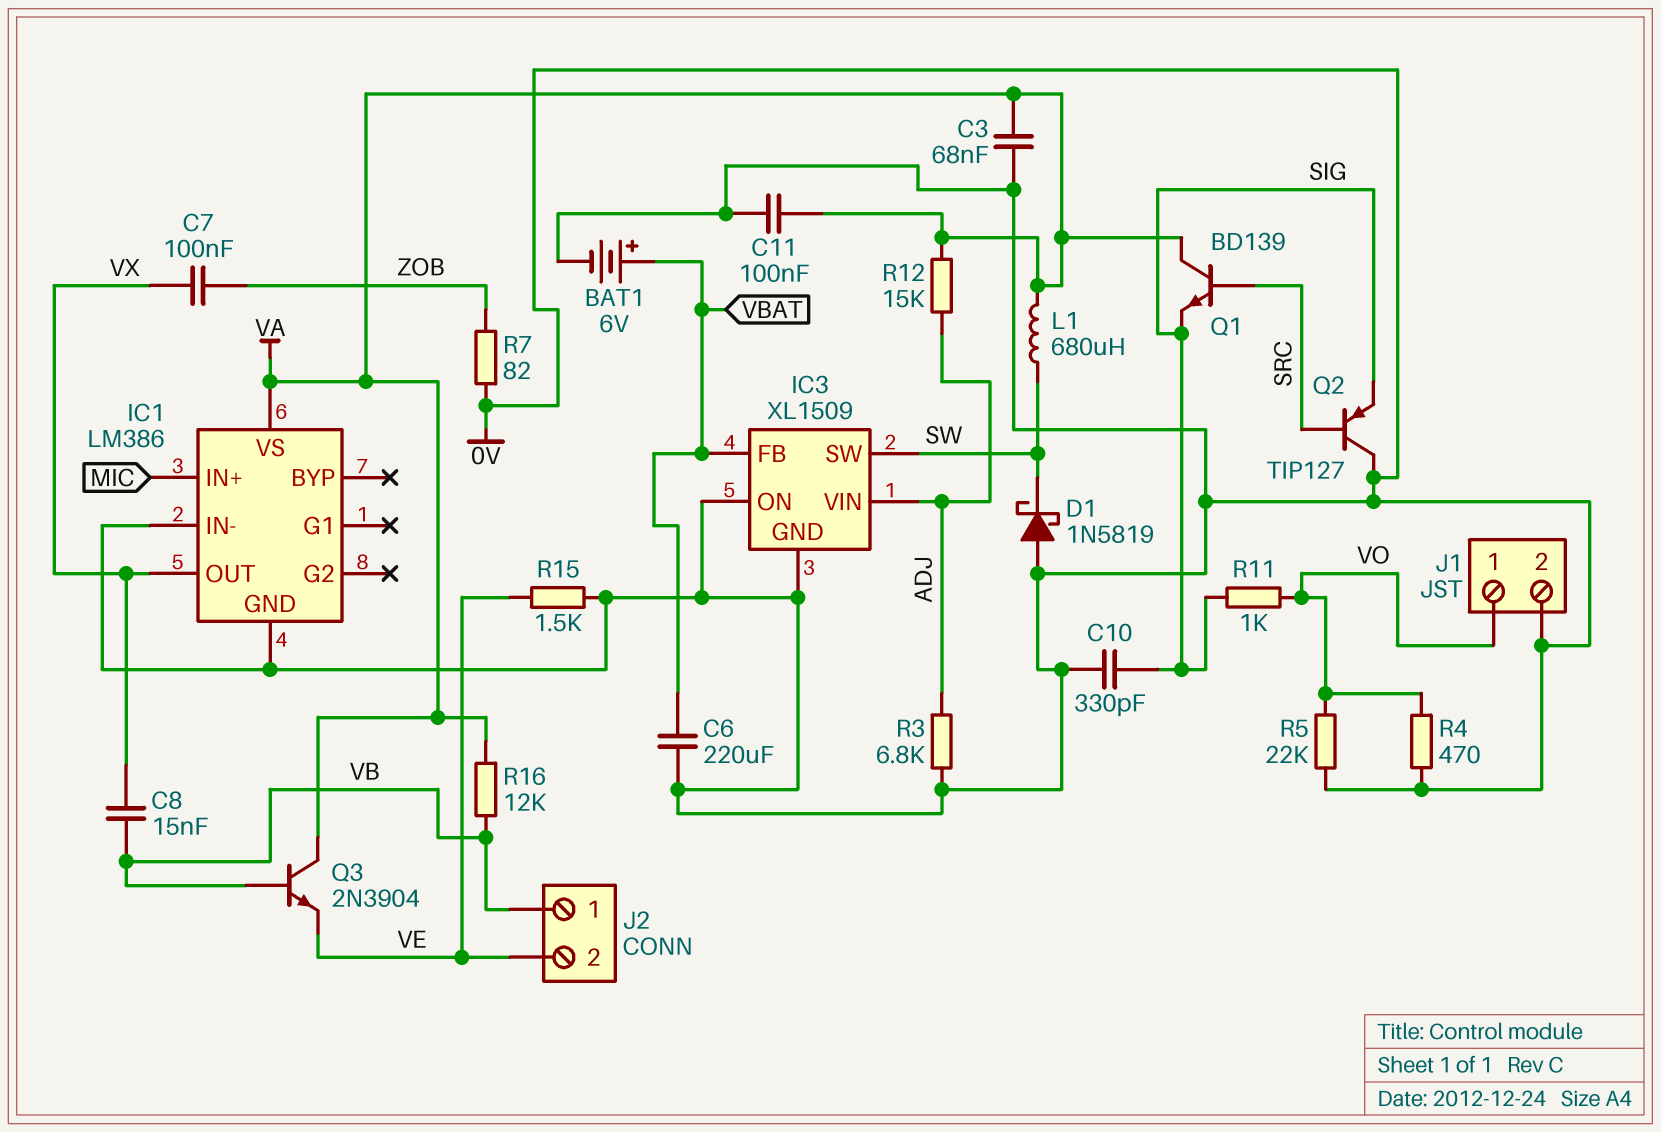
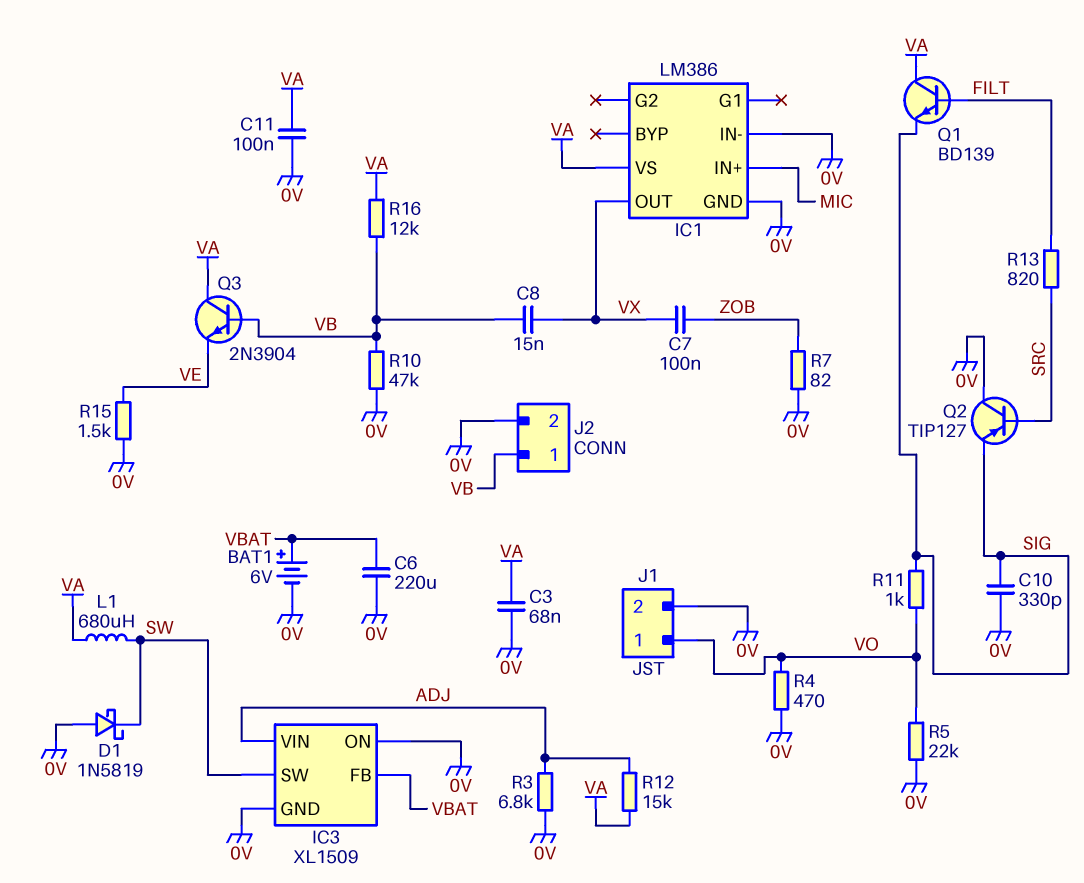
J2 pin 2: VE -> 0V
Q1: NPN BD139 (B SRC, C VA, E SIG) -> NPN BD139 (B FILT, C VA, E SIG)
R10: none -> 47k (0V, VB)
R13: none -> 820 (FILT, SRC)

